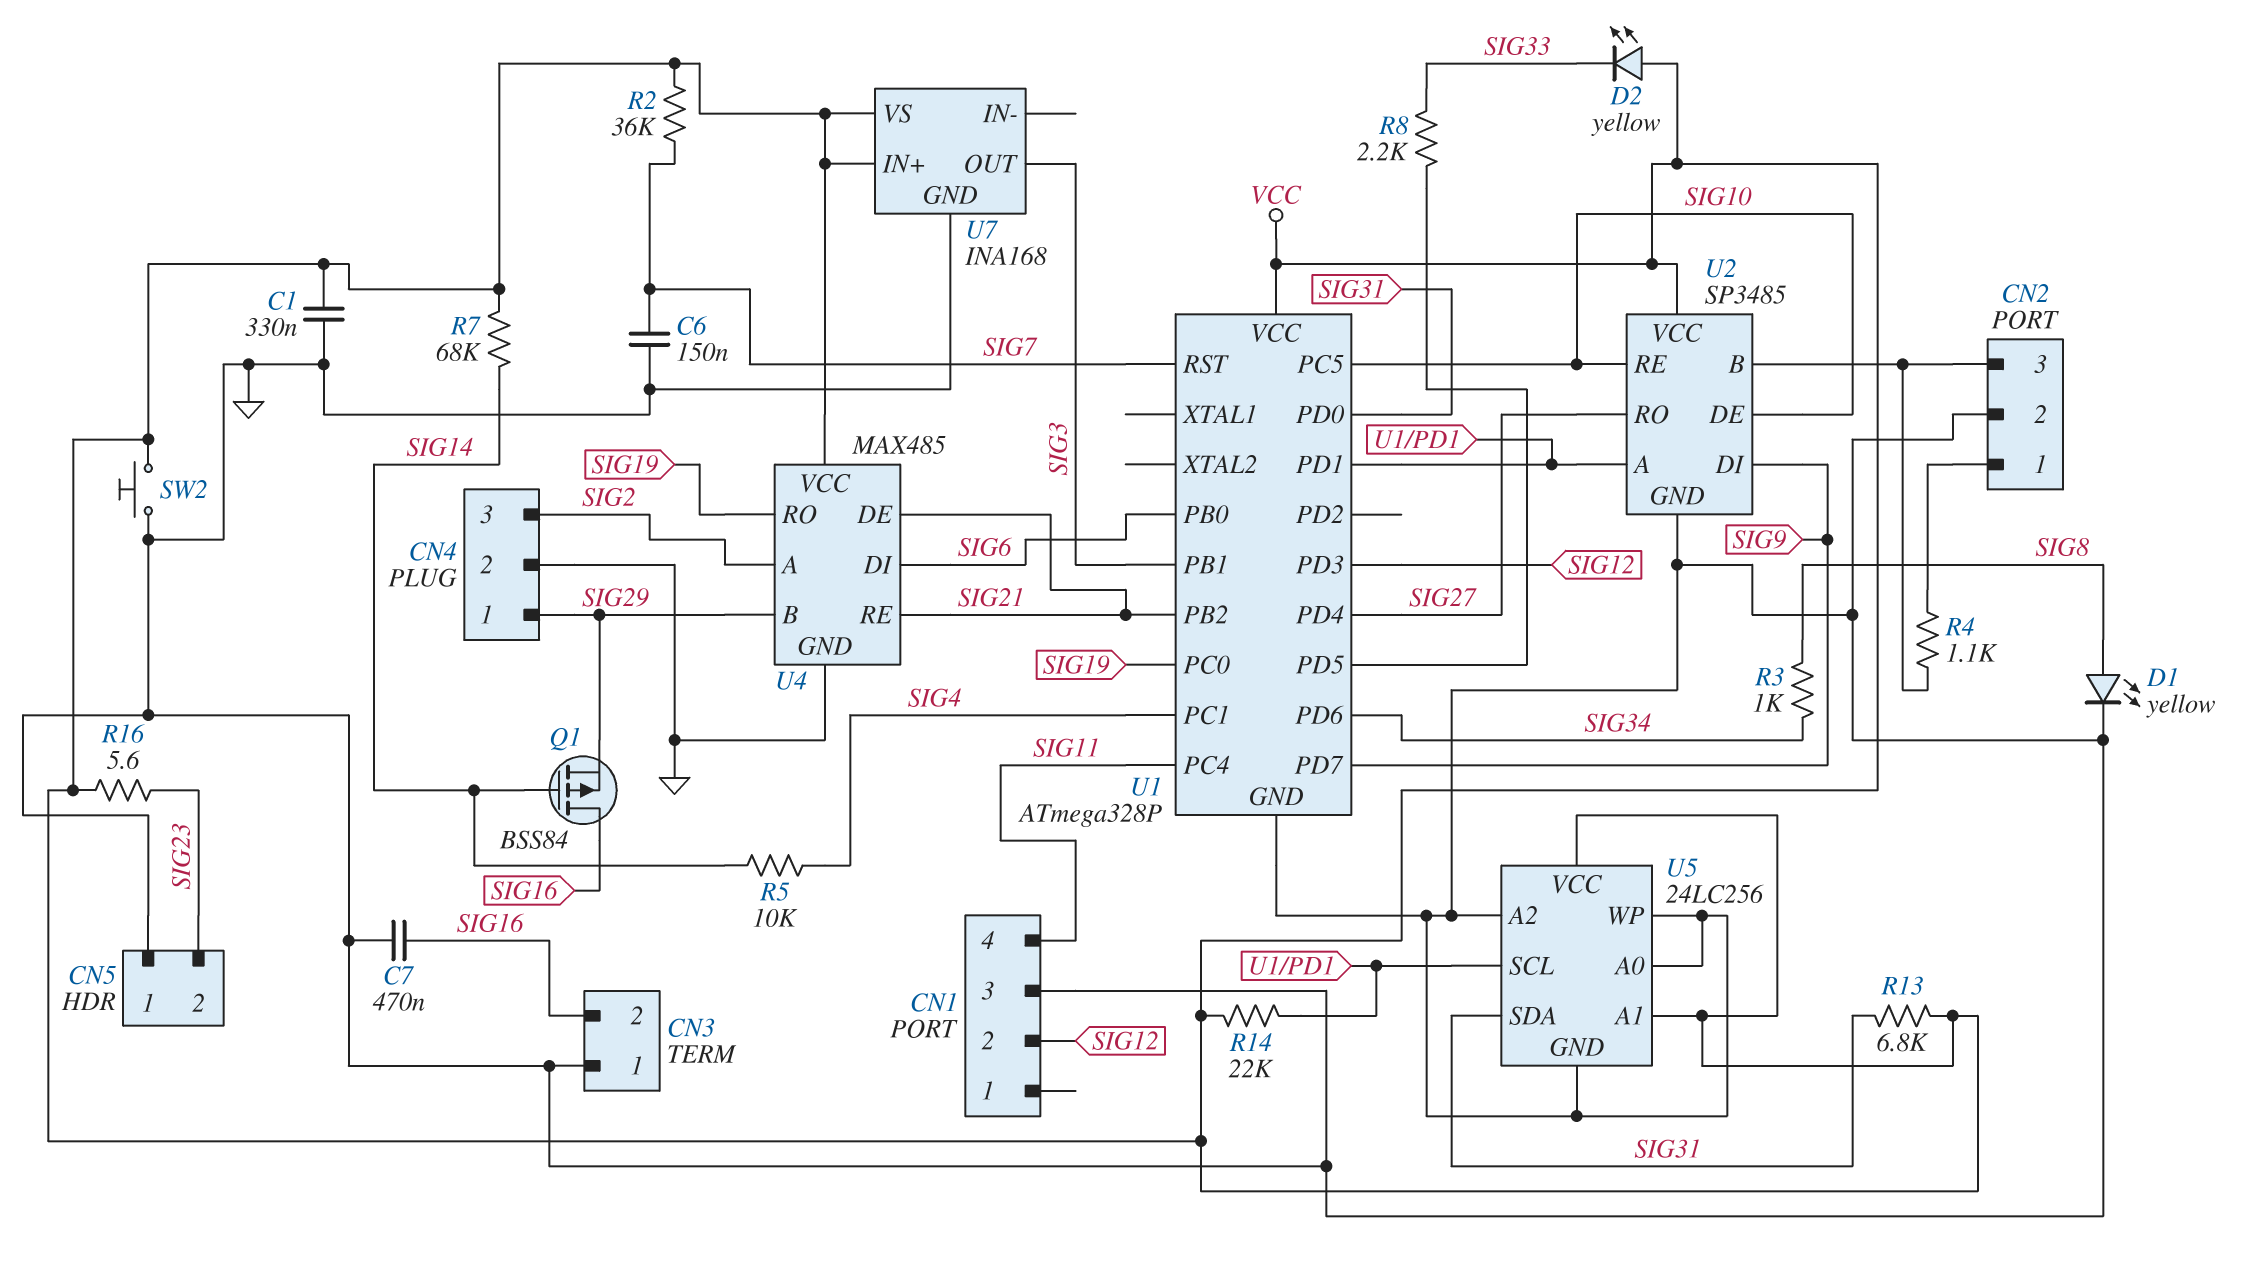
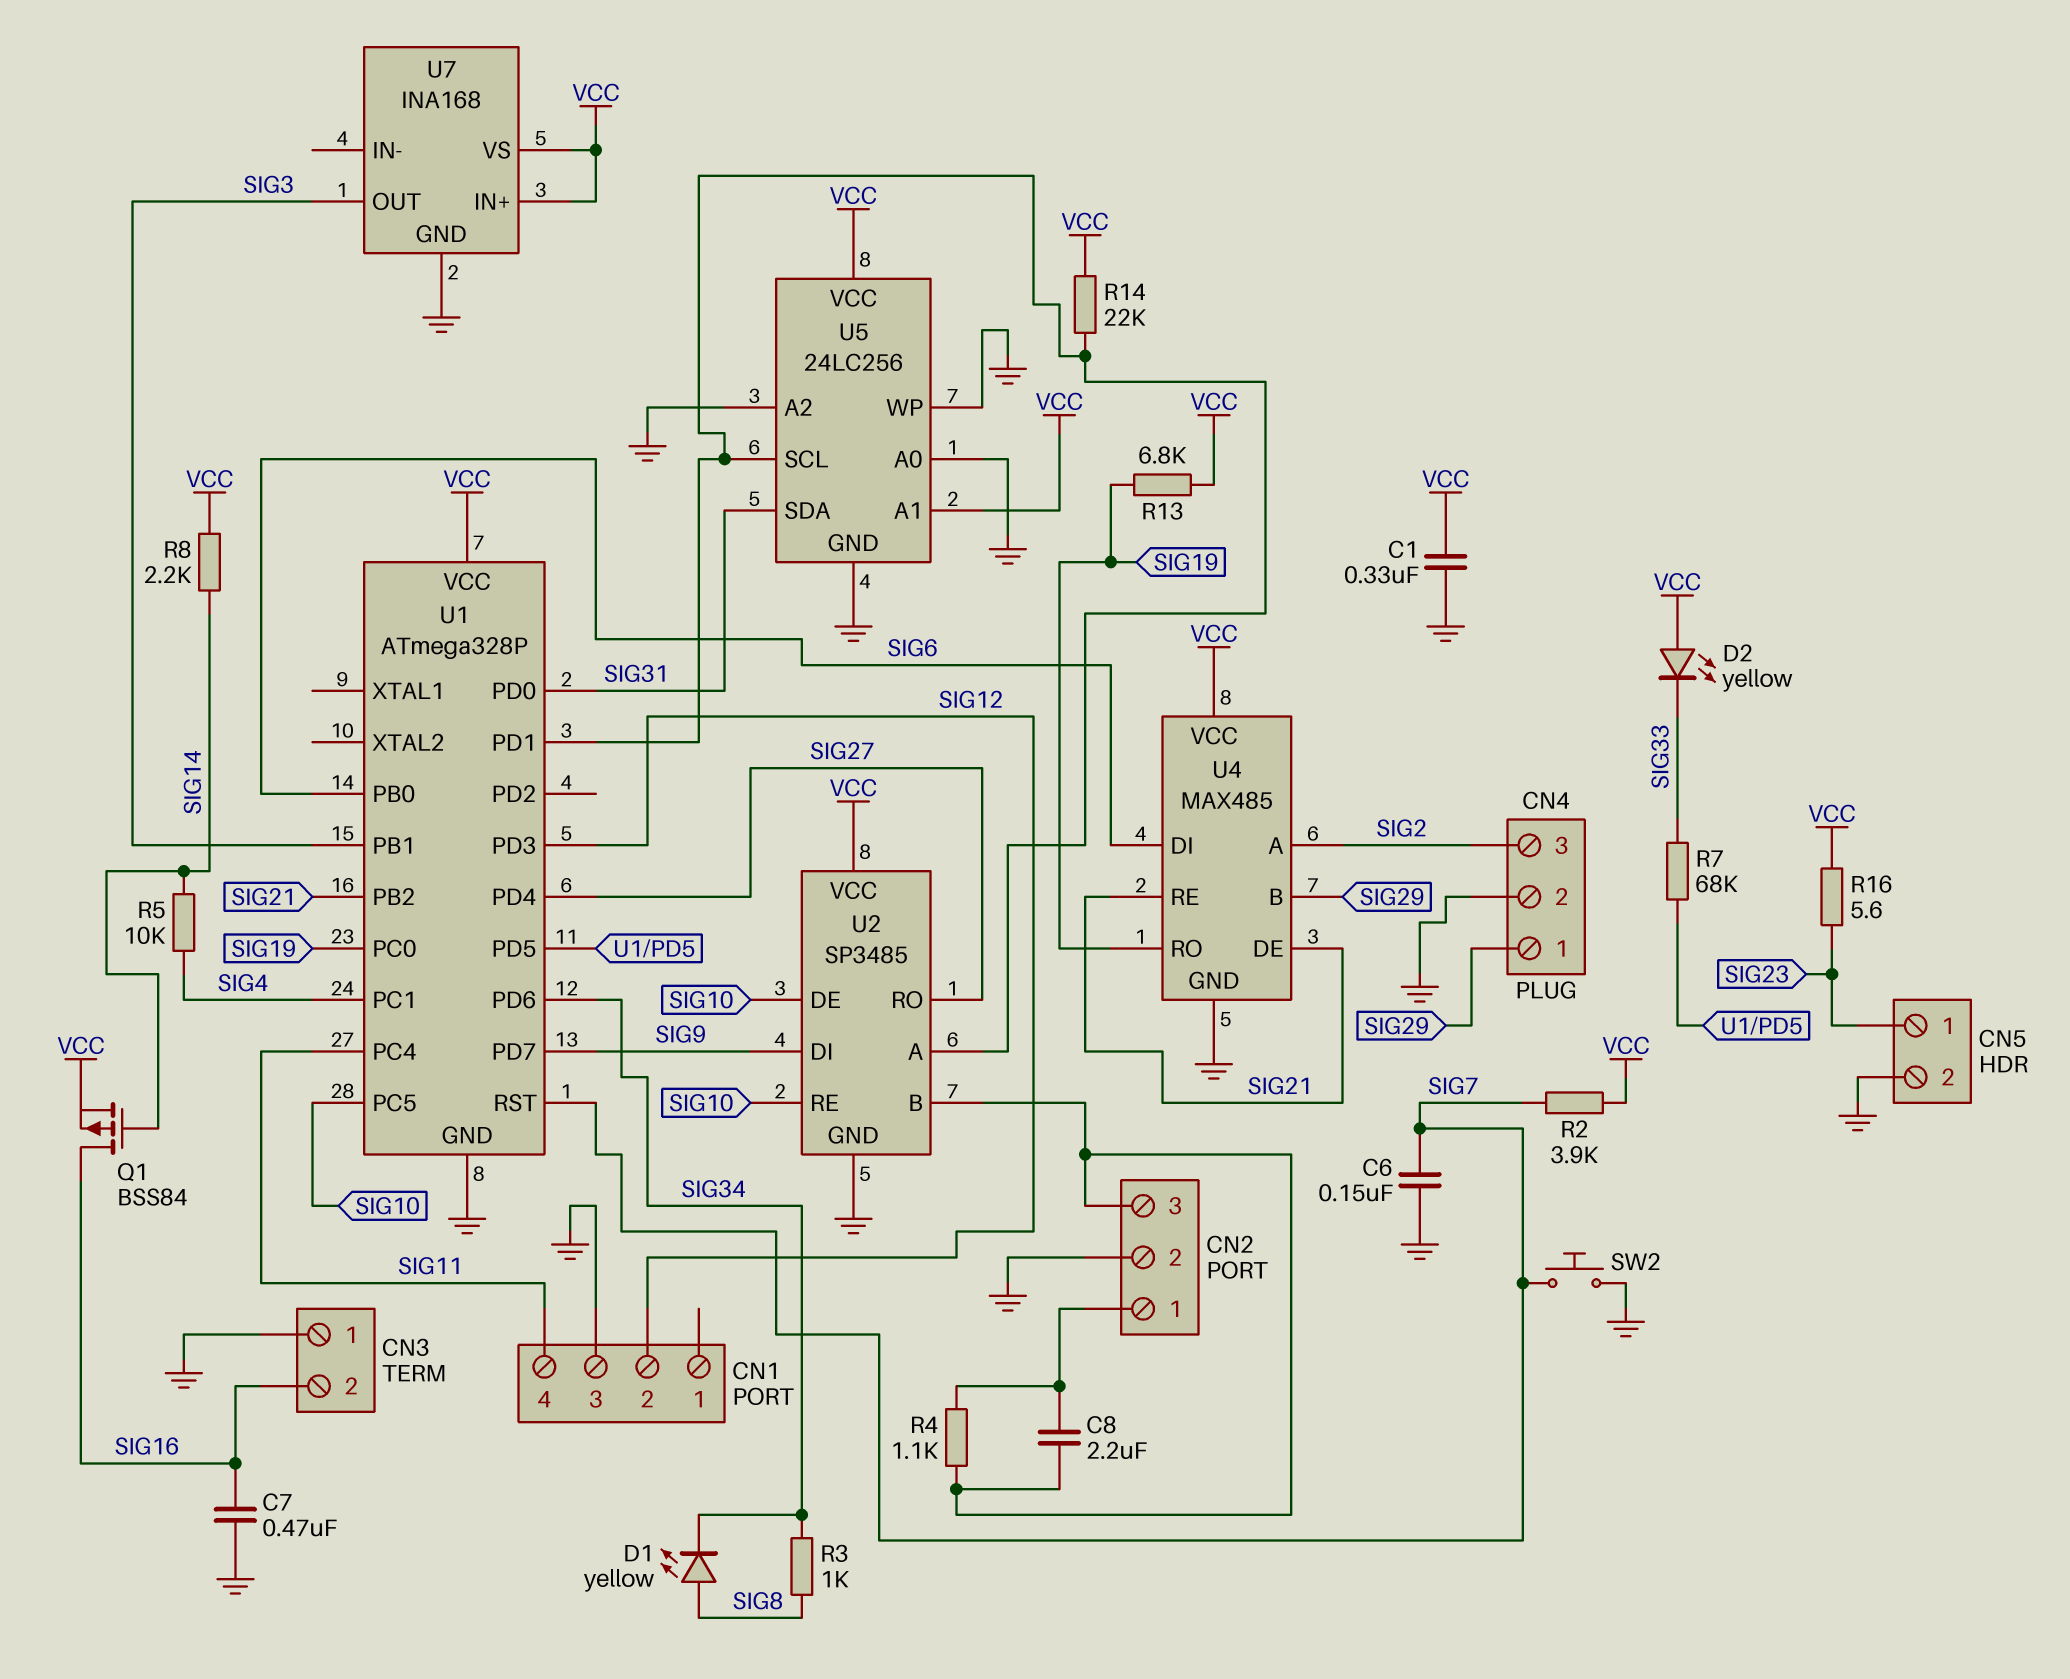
C8: none -> 2.2uF (CN2/1, CN2/3)
CN5 pin 1: GND -> SIG23
CN5 pin 2: SIG23 -> GND
D1: LED yellow (A SIG8, K GND) -> LED yellow (A SIG8, K SIG34)
Q1: PMOS BSS84 (G SIG14, D SIG16, S SIG29) -> PMOS BSS84 (G SIG14, D SIG16, S VCC)
R2: 36k (SIG7, VCC) -> 3.9k (SIG7, VCC)
R7: 68k (SIG14, VCC) -> 68k (SIG33, U1/PD5)
R8: 2.2k (SIG33, U1/PD5) -> 2.2k (SIG14, VCC)
R13: 6.8k (SIG31, VCC) -> 6.8k (SIG19, VCC)
SW2: button (GND, VCC) -> button (GND, SIG7)

